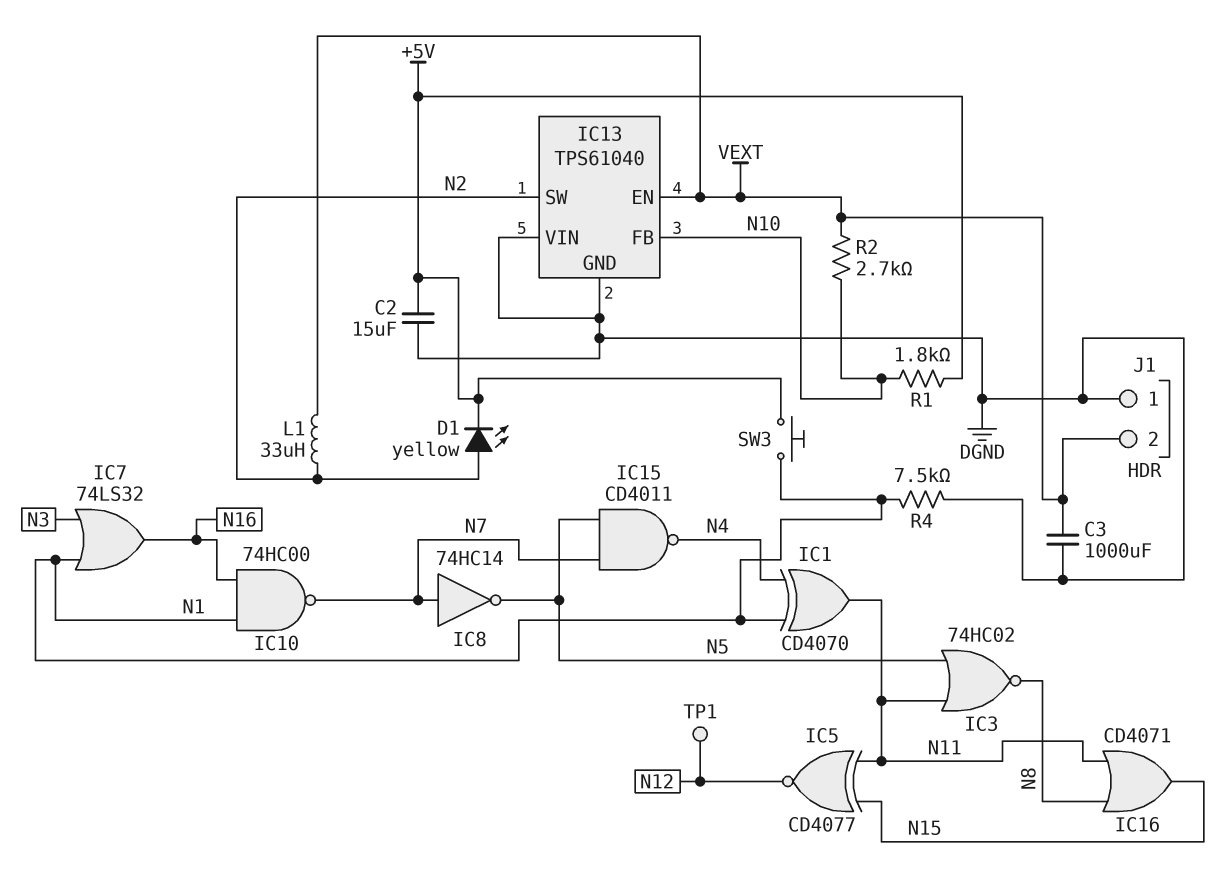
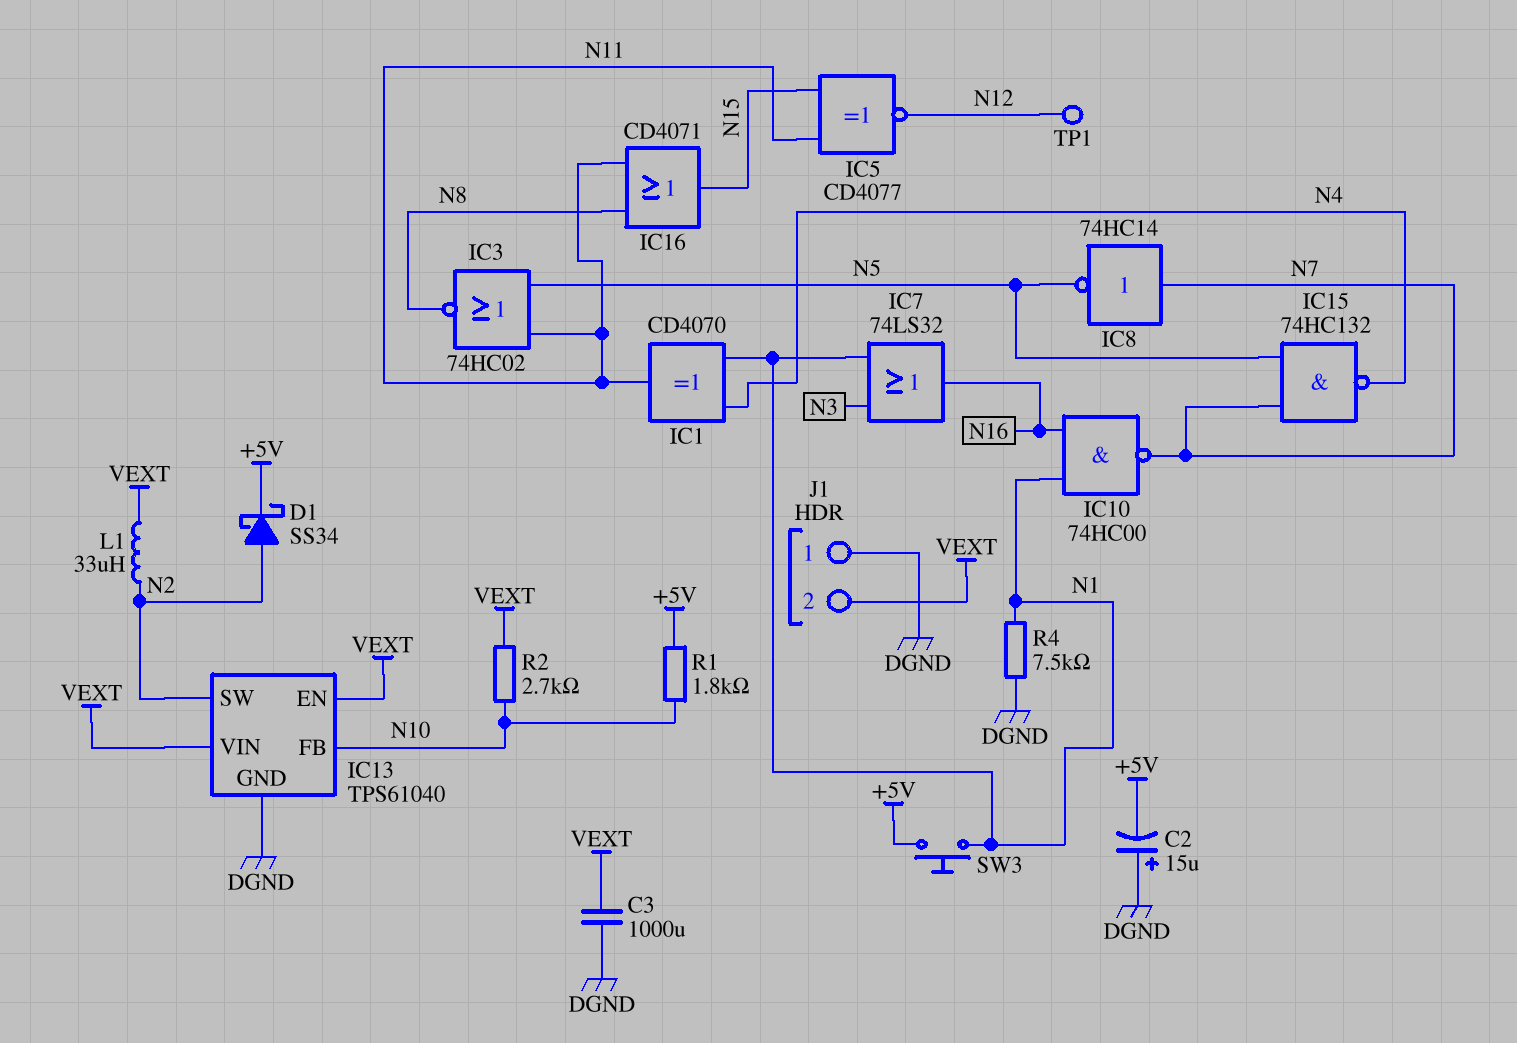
C2: 15uF (+5V, DGND) -> 15uF (plus DGND, minus +5V)
D1: LED yellow (A N2, K +5V) -> schottky SS34 (A N2, K +5V)
IC13 pin VIN: DGND -> VEXT
IC15: NAND CD4011 (in N5, in N7, out N4) -> NAND 74HC132 (in N5, in N7, out N4)

